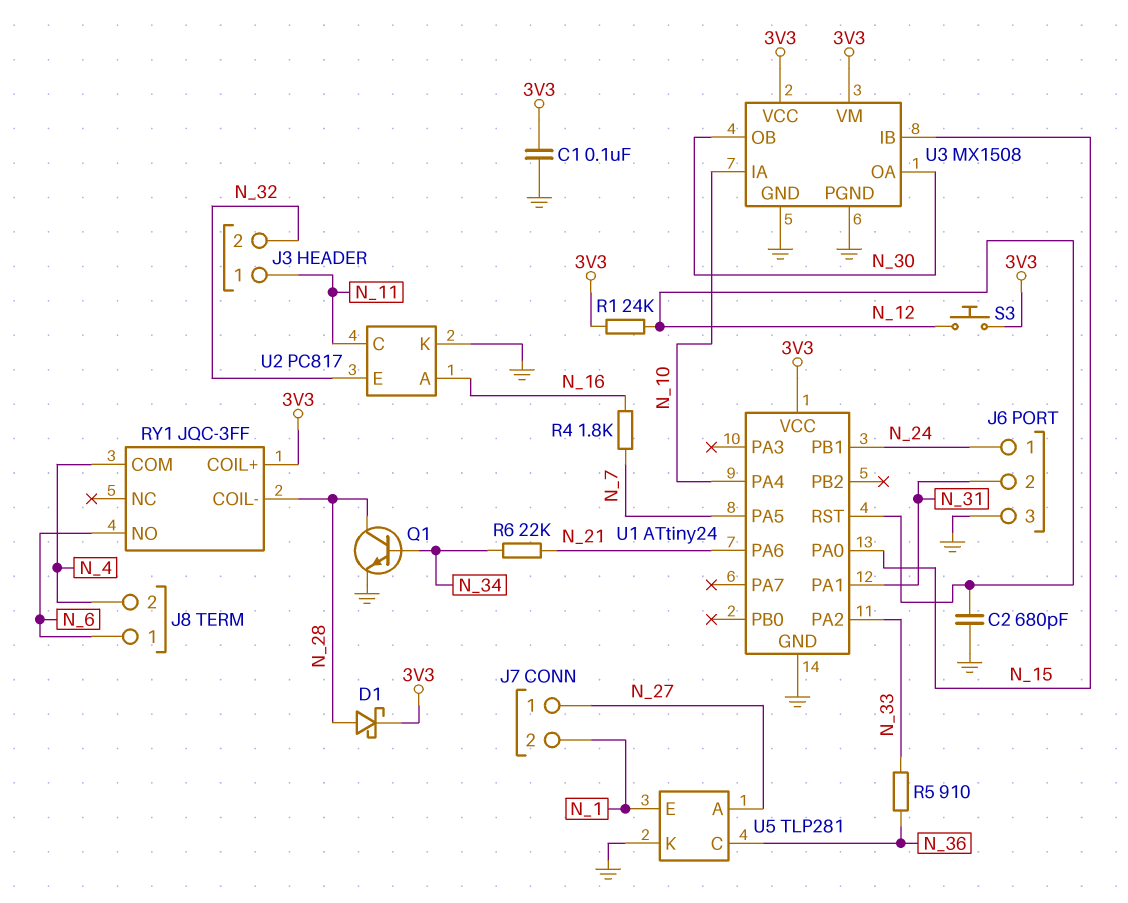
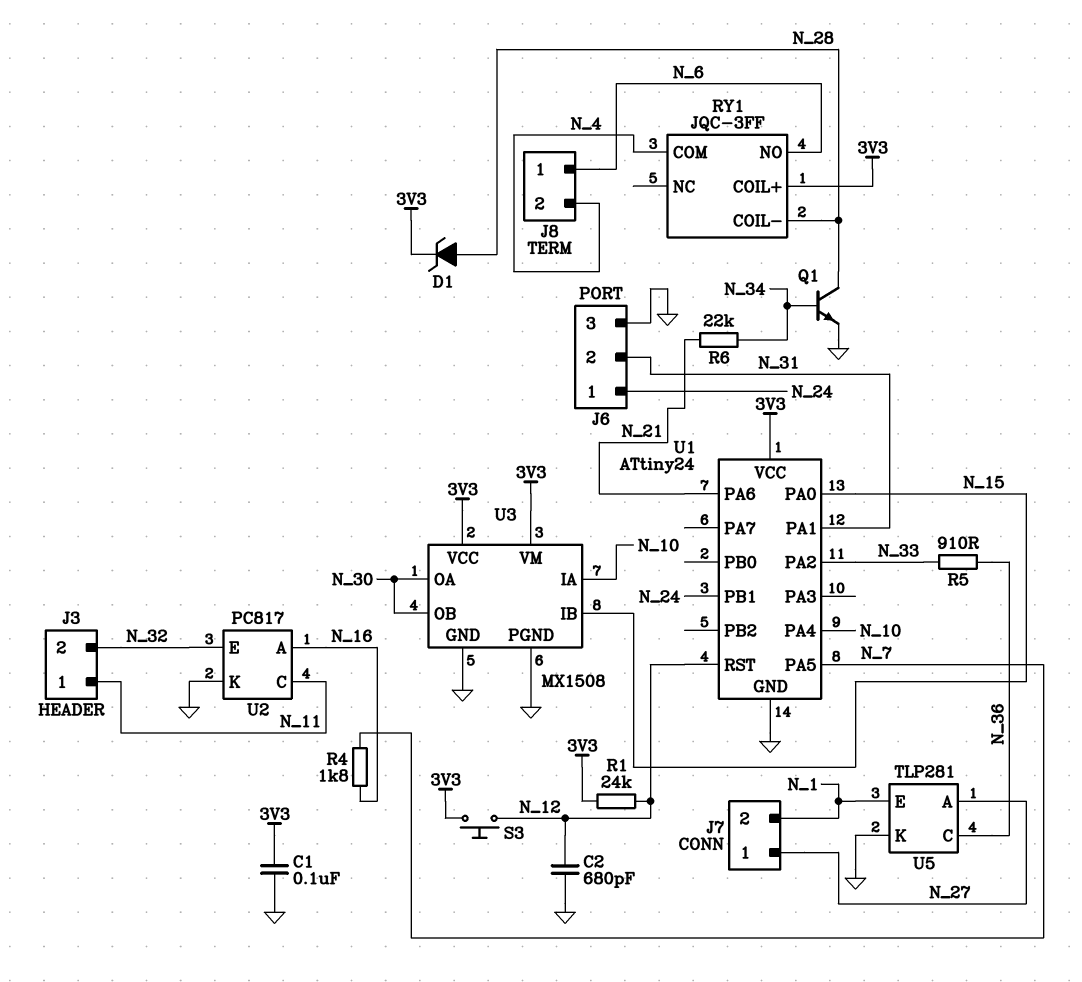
D1: schottky (A N_28, K 3V3) -> zener (A N_28, K 3V3)

